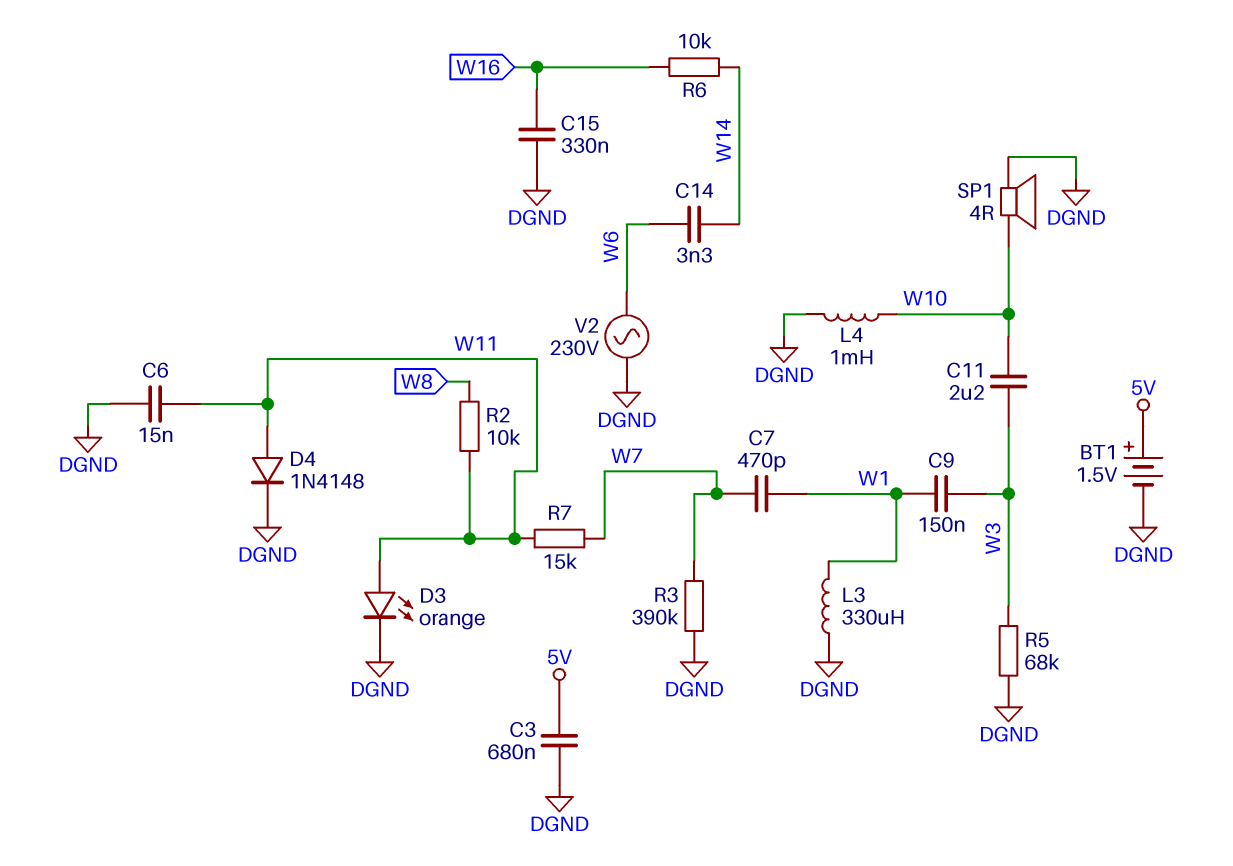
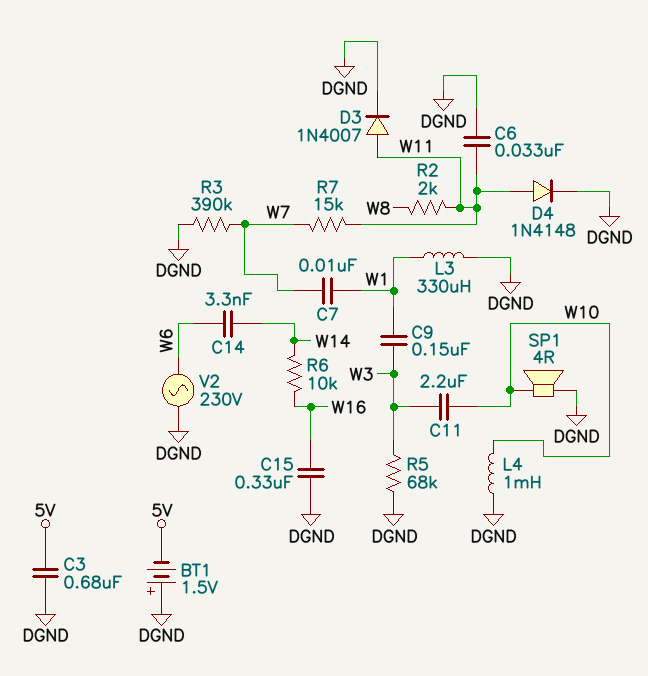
BT1: 1.5V (plus 5V, minus DGND) -> 1.5V (plus DGND, minus 5V)
C6: 15nF (DGND, W11) -> 33nF (DGND, W11)
C7: 470pF (W1, W7) -> 10nF (W1, W7)
D3: LED orange (A W11, K DGND) -> diode 1N4007 (A W11, K DGND)
R2: 10k (W8, W11) -> 2k (W8, W11)

